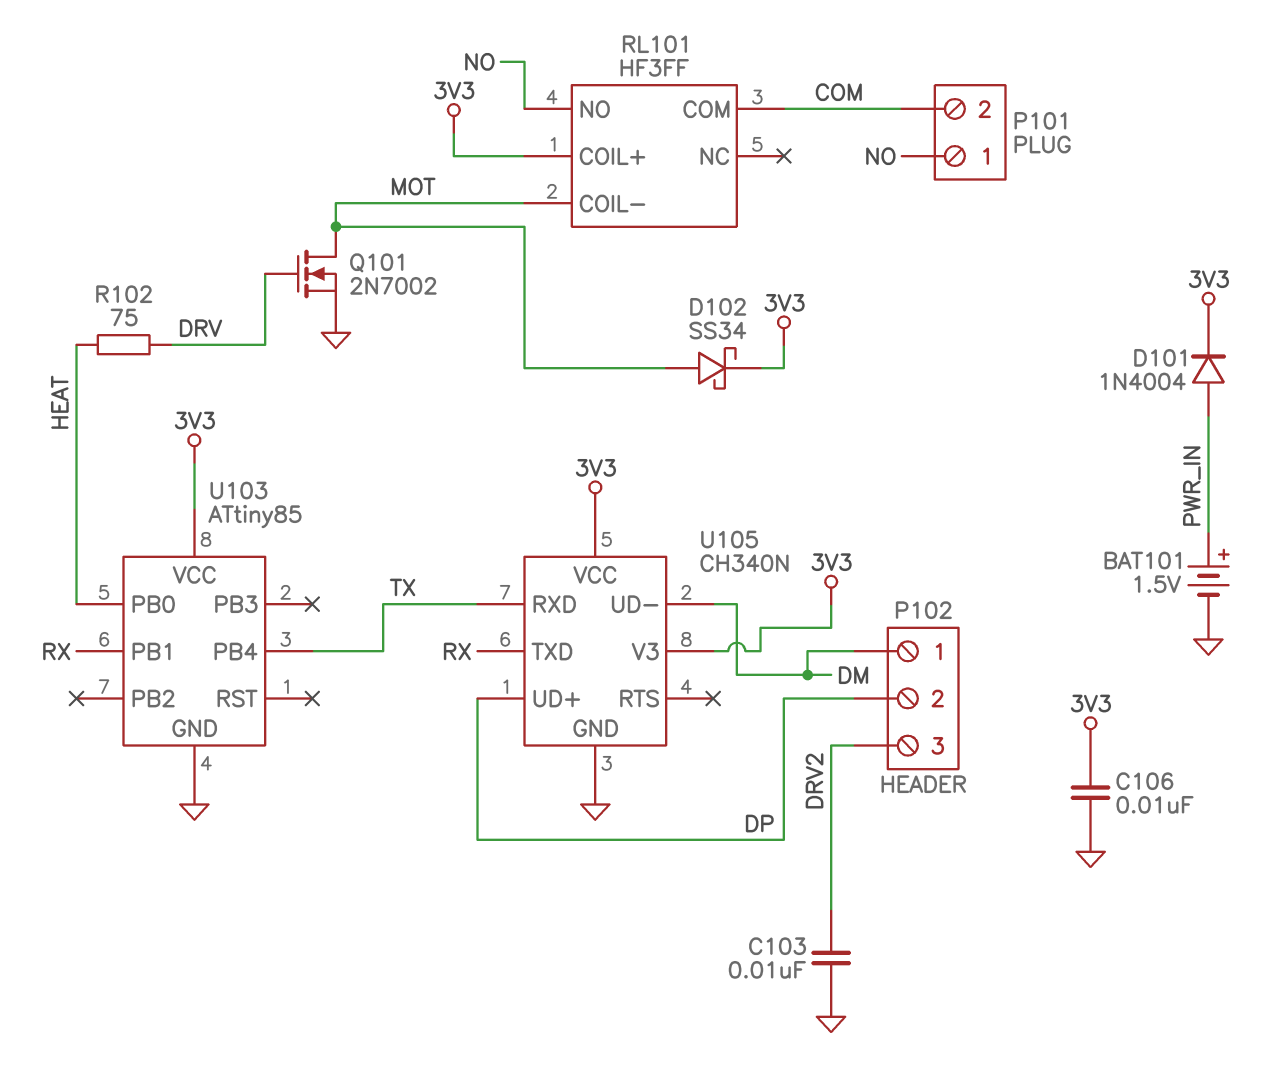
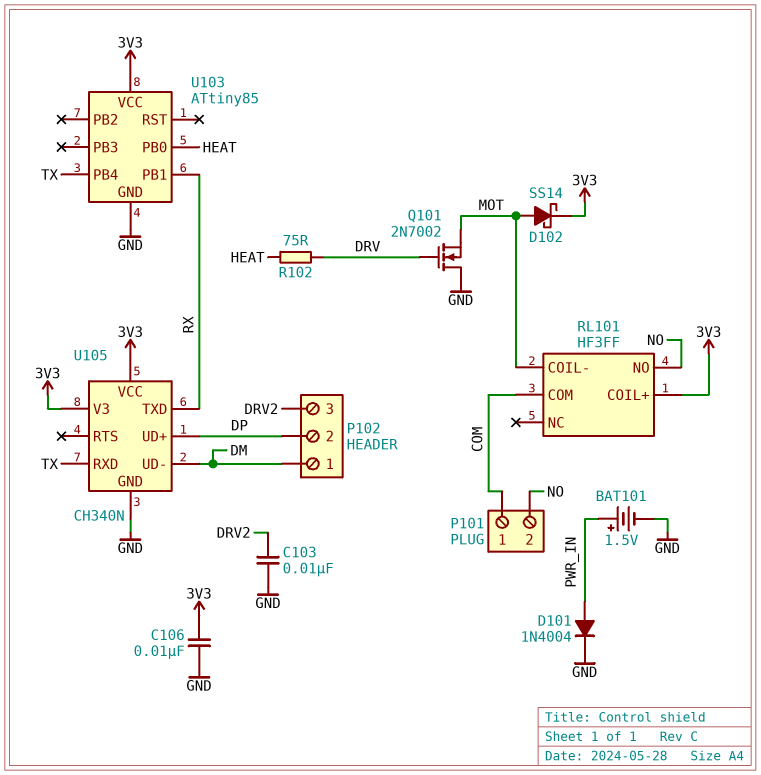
D101: diode 1N4004 (A PWR_IN, K 3V3) -> diode 1N4004 (A PWR_IN, K GND)
D102: schottky SS34 (A MOT, K 3V3) -> schottky SS14 (A MOT, K 3V3)
P101 pin 1: NO -> COM
P101 pin 2: COM -> NO
Q101: NMOS 2N7002 (G DRV, D MOT, S GND) -> NMOS 2N7002 (G DRV, D GND, S MOT)

